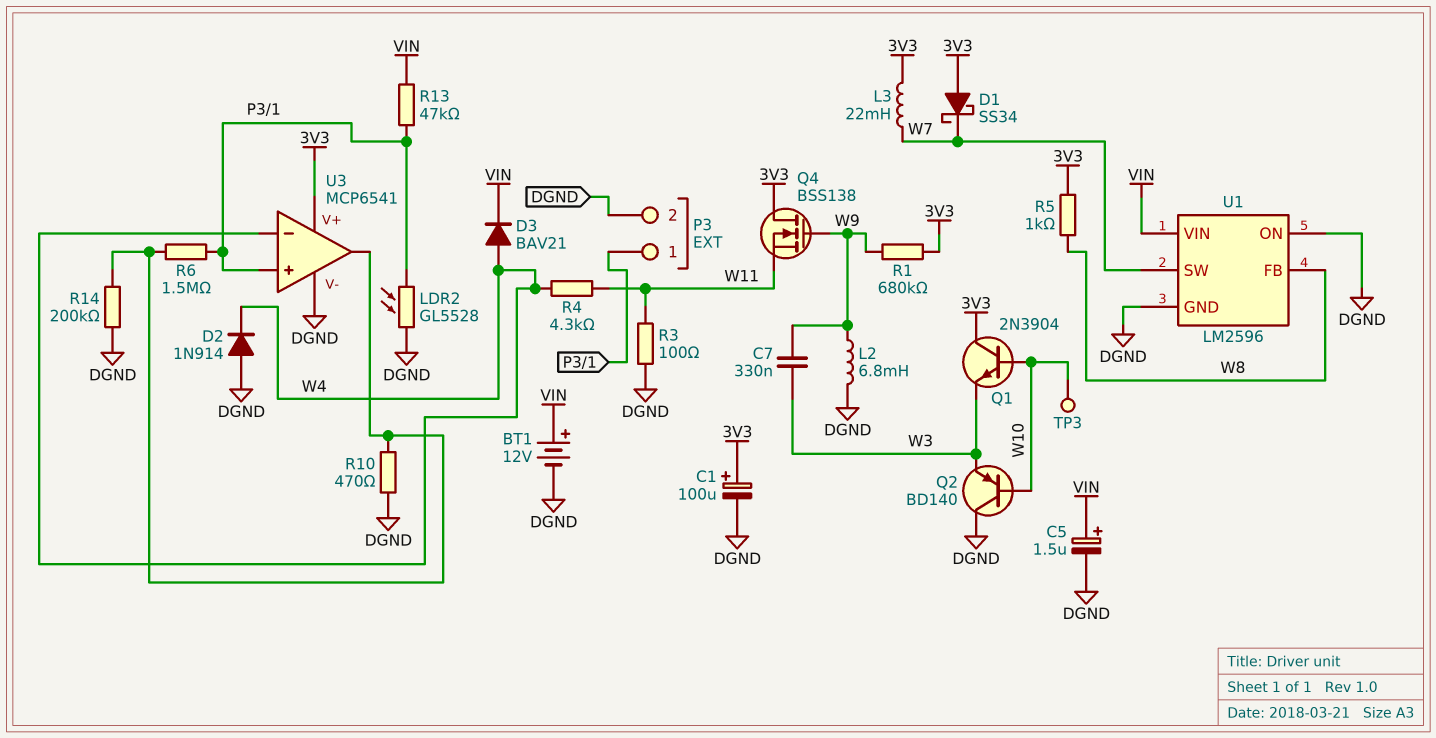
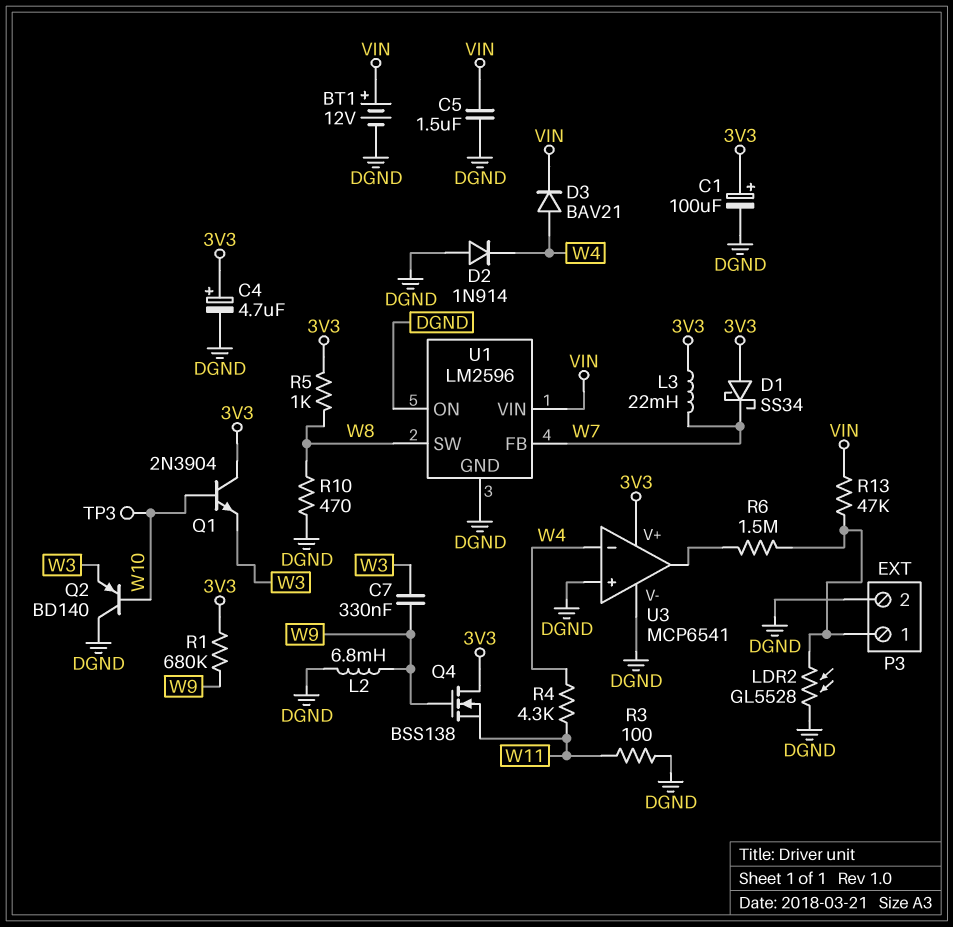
C4: none -> 4.7uF (plus 3V3, minus DGND)
C5: 1.5uF (plus VIN, minus DGND) -> 1.5uF (DGND, VIN)
R10: 470 (DGND, U3/out) -> 470 (DGND, W8)
R14: 200k (DGND, U3/out) -> none
U1 pin FB: W8 -> W7
U1 pin SW: W7 -> W8
U3 pin in+: P3/1 -> DGND

